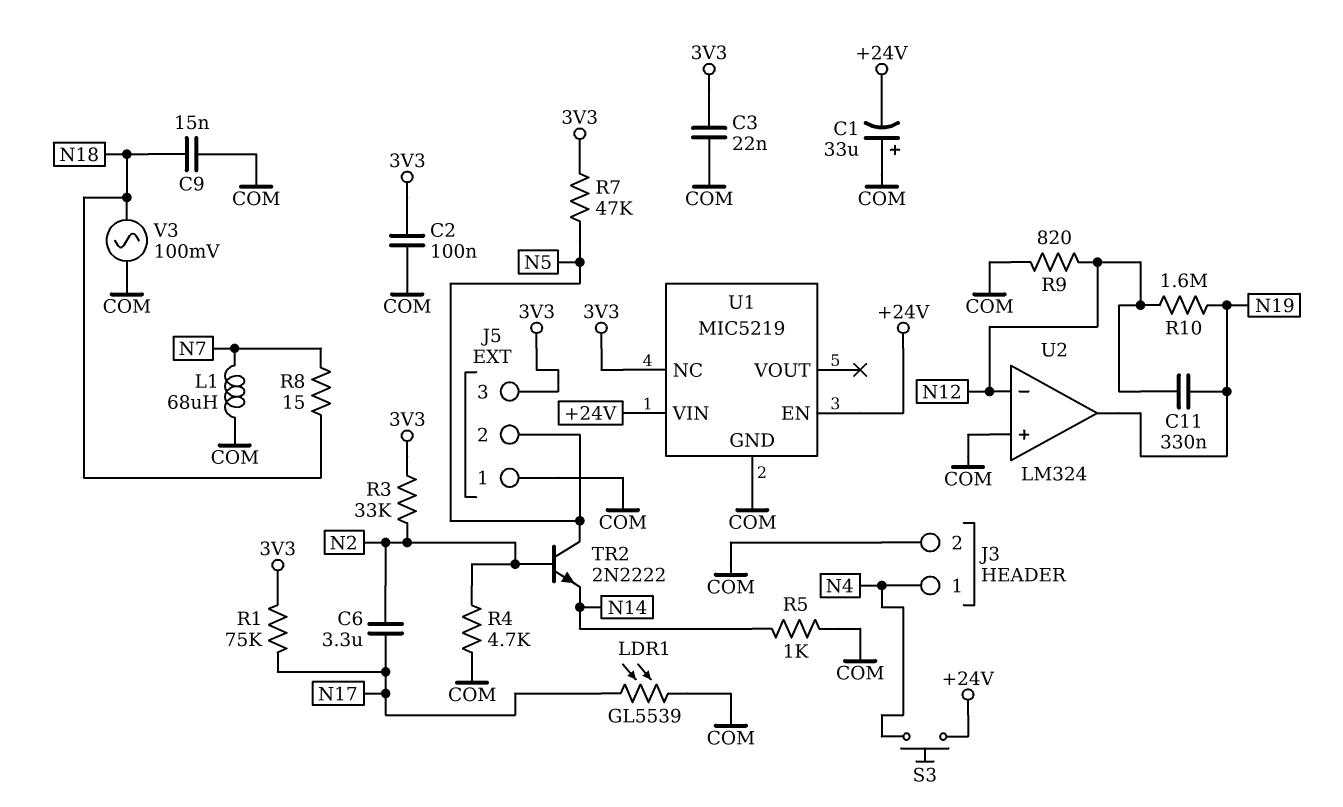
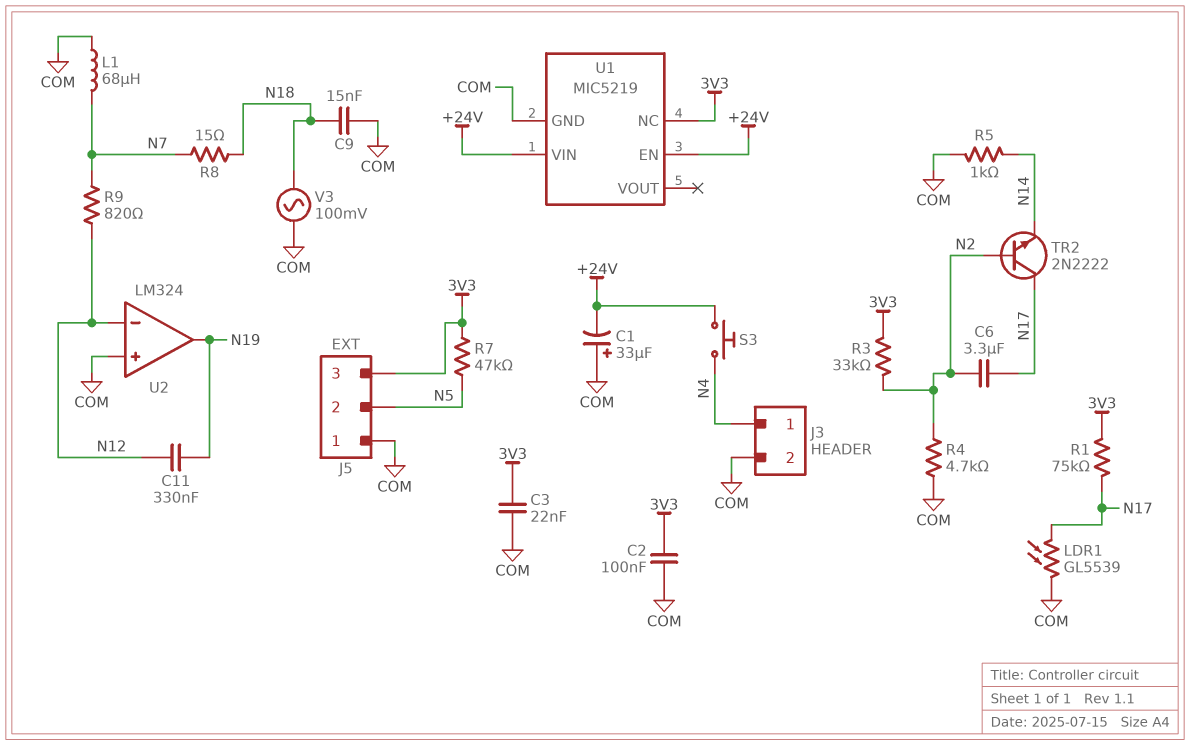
R9: 820 (COM, N12) -> 820 (N7, N12)
R10: 1.6M (N12, N19) -> none
TR2: NPN 2N2222 (B N2, C N5, E N14) -> NPN 2N2222 (B N2, C N17, E N14)

